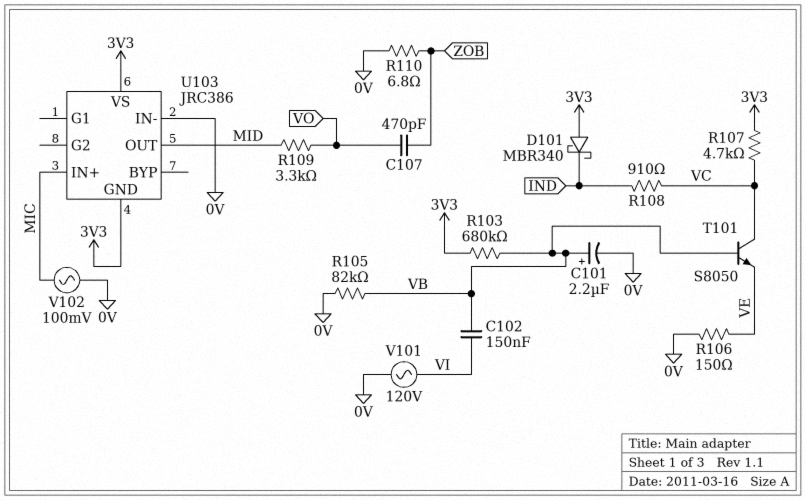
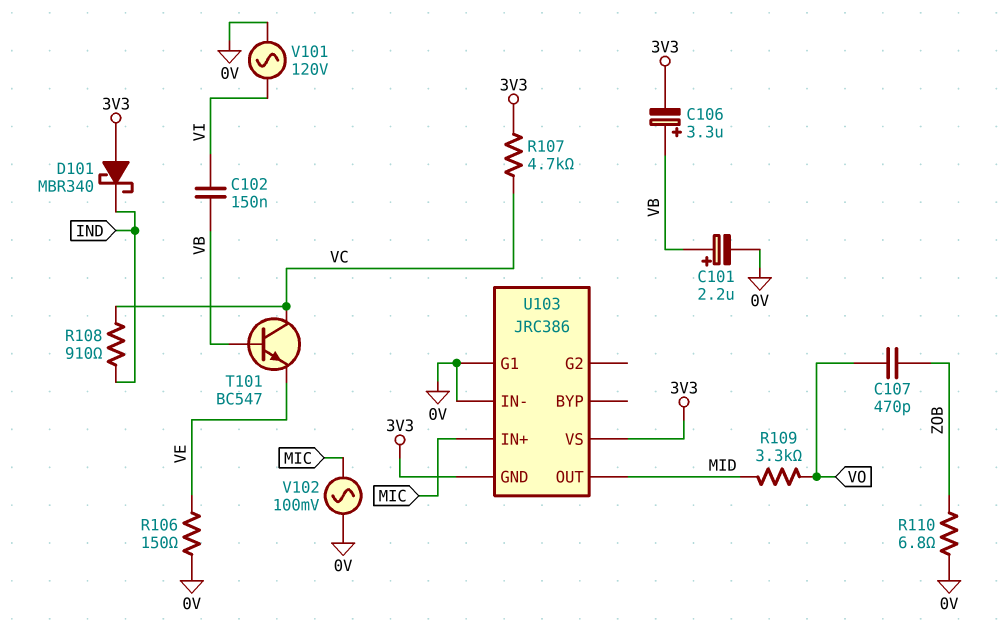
C106: none -> 3.3uF (plus VB, minus 3V3)
R103: 680k (3V3, VB) -> none
R105: 82k (0V, VB) -> none
T101: NPN S8050 (B VB, C VC, E VE) -> NPN BC547 (B VB, C VC, E VE)
U103 pin G1: none -> 0V

